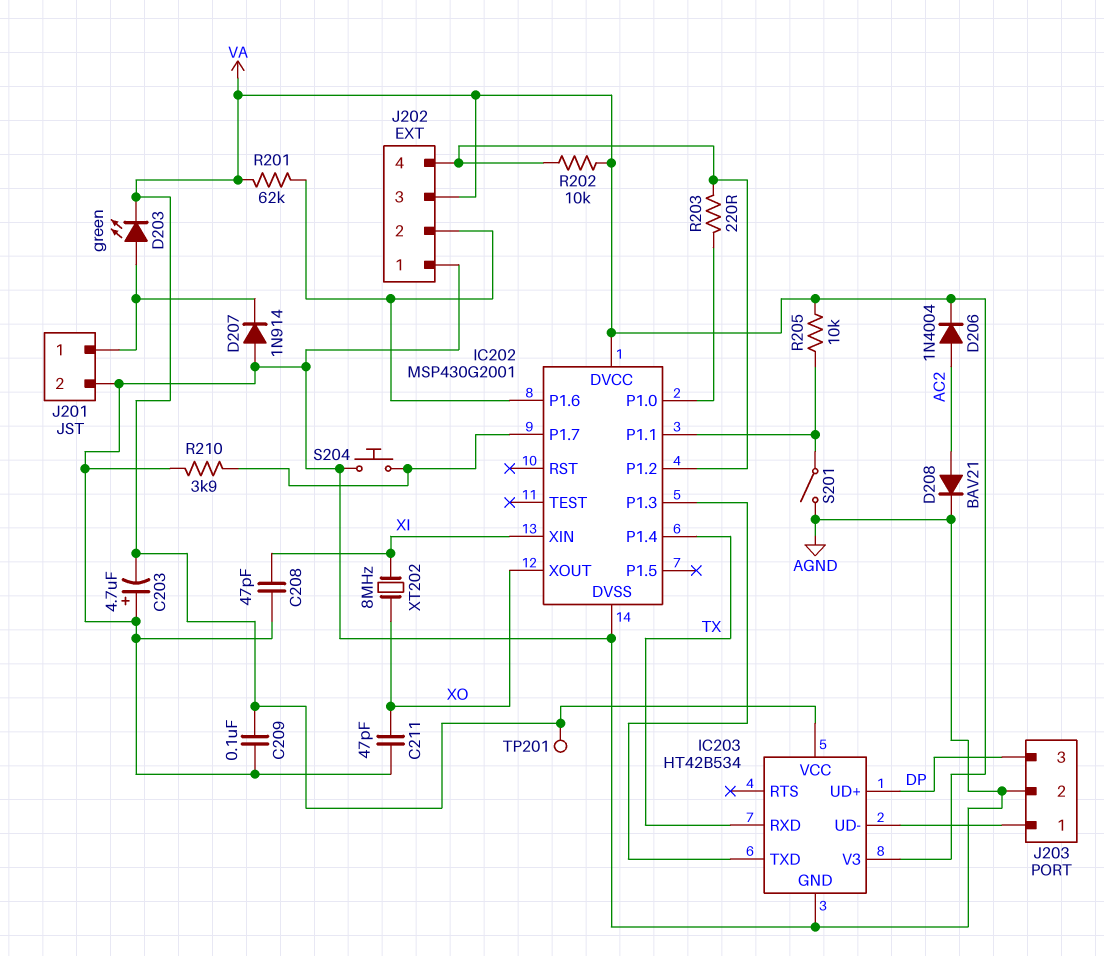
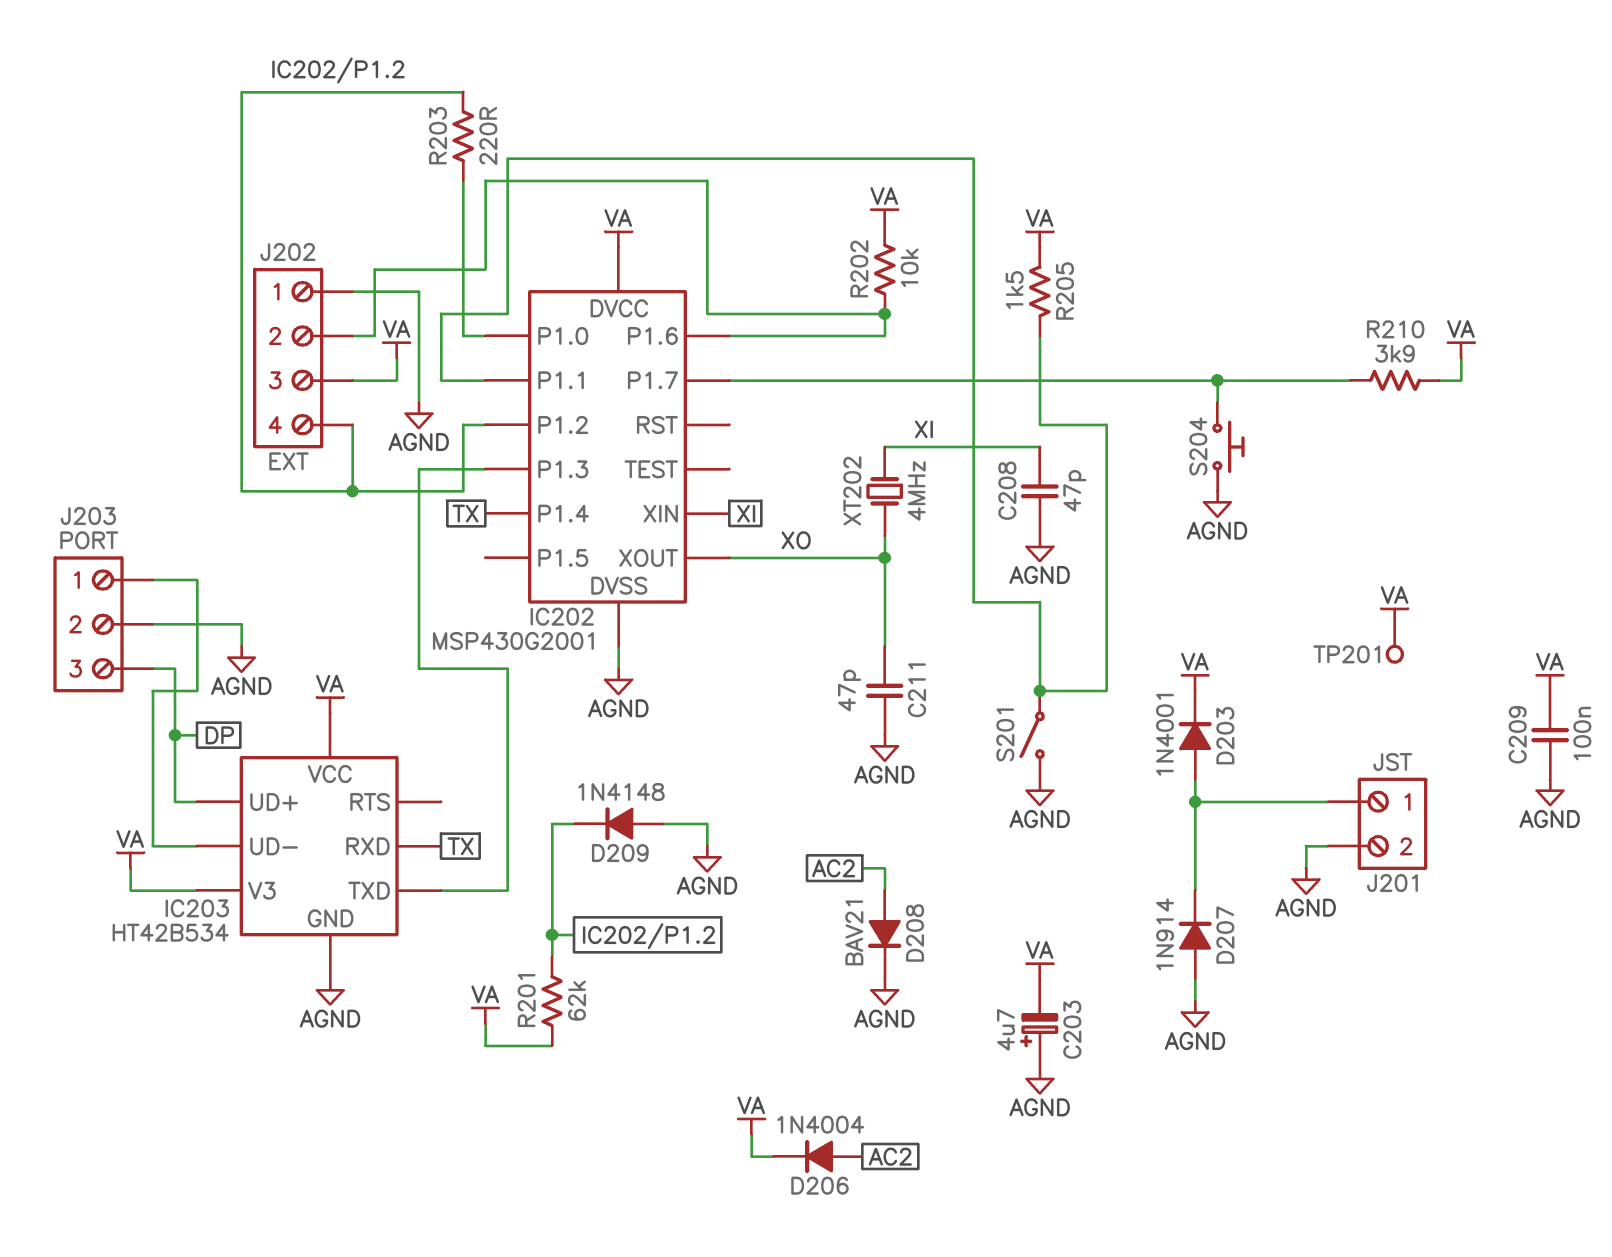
D203: LED green (A J201/1, K VA) -> diode 1N4001 (A J201/1, K VA)
D209: none -> diode 1N4148 (A AGND, K IC202/P1.2)
R201: 62k (IC202/P1.6, VA) -> 62k (IC202/P1.2, VA)
R202: 10k (IC202/P1.2, VA) -> 10k (IC202/P1.6, VA)
R205: 10k (IC202/P1.1, VA) -> 1.5k (IC202/P1.1, VA)
R210: 3.9k (AGND, IC202/P1.7) -> 3.9k (IC202/P1.7, VA)
XT202: 8MHz (XI, XO) -> 4MHz (XI, XO)

